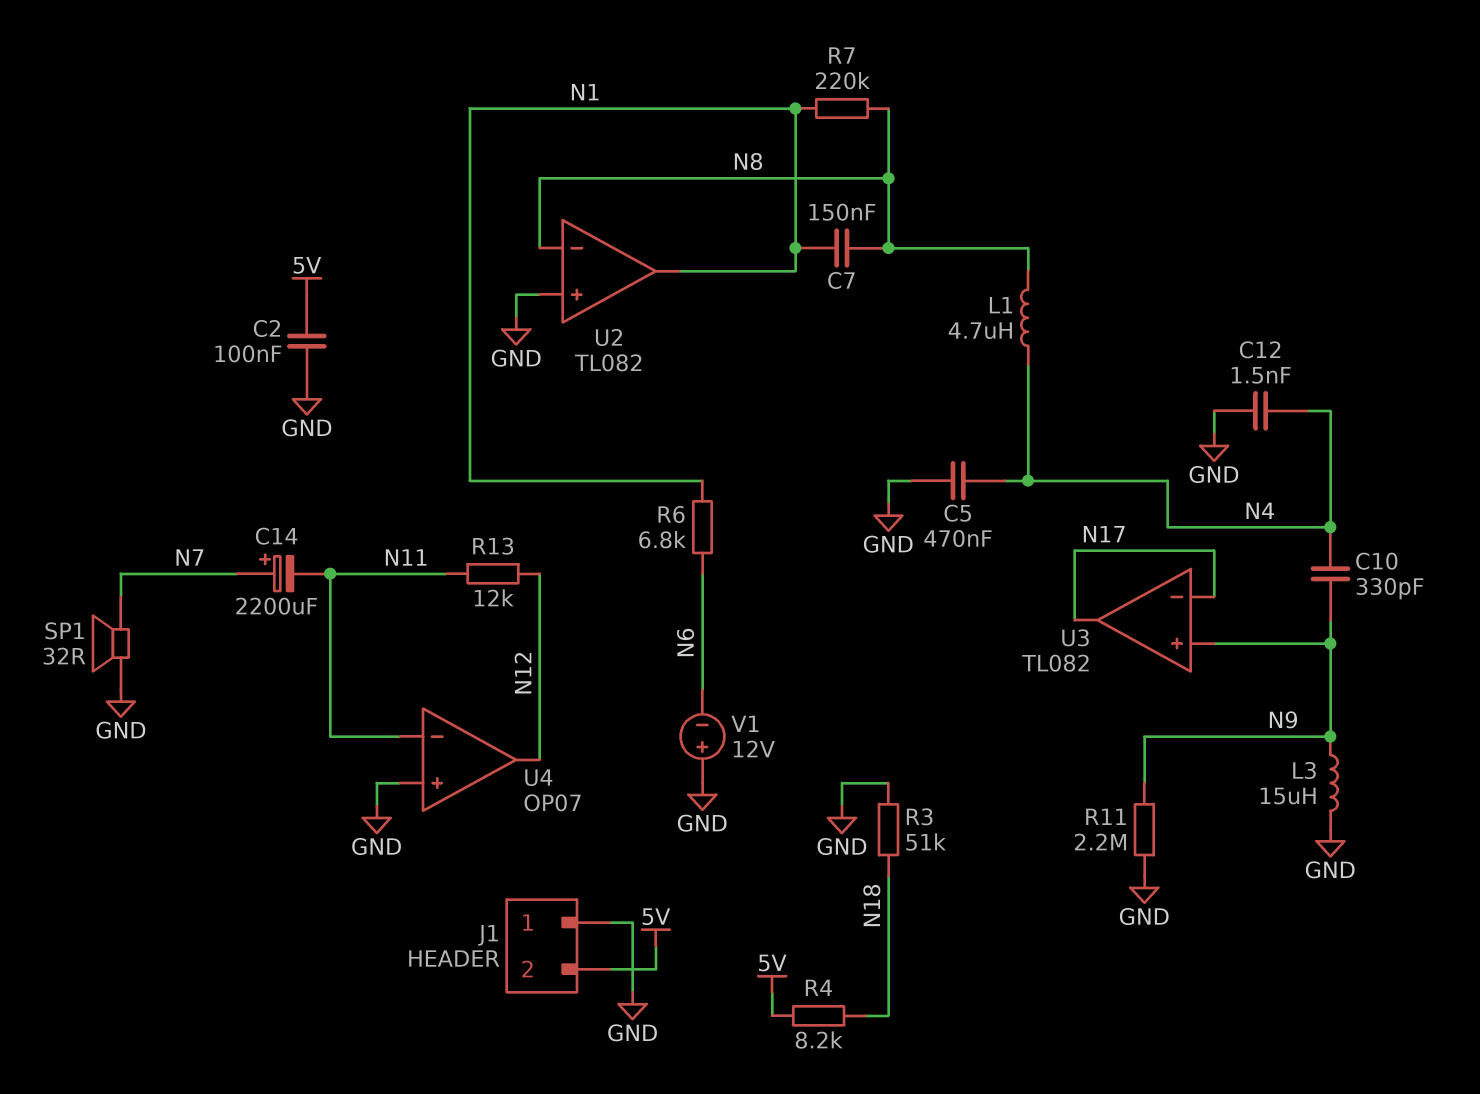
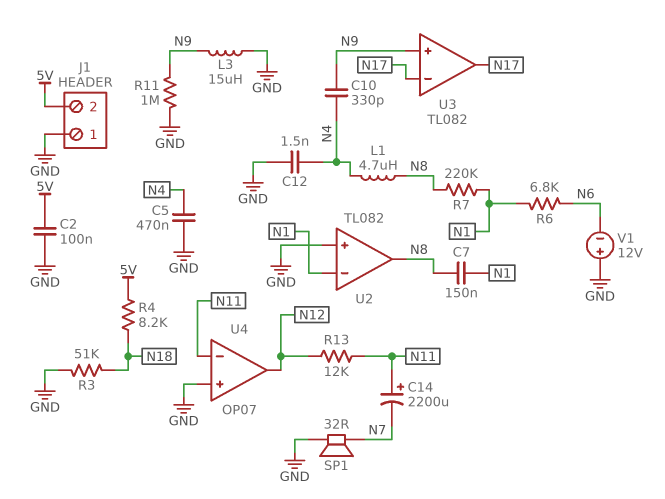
C14: 2200uF (plus N7, minus N11) -> 2200uF (plus N11, minus N7)
R11: 2.2M (GND, N9) -> 1M (GND, N9)
U2 pin in-: N8 -> N1
U2 pin out: N1 -> N8

